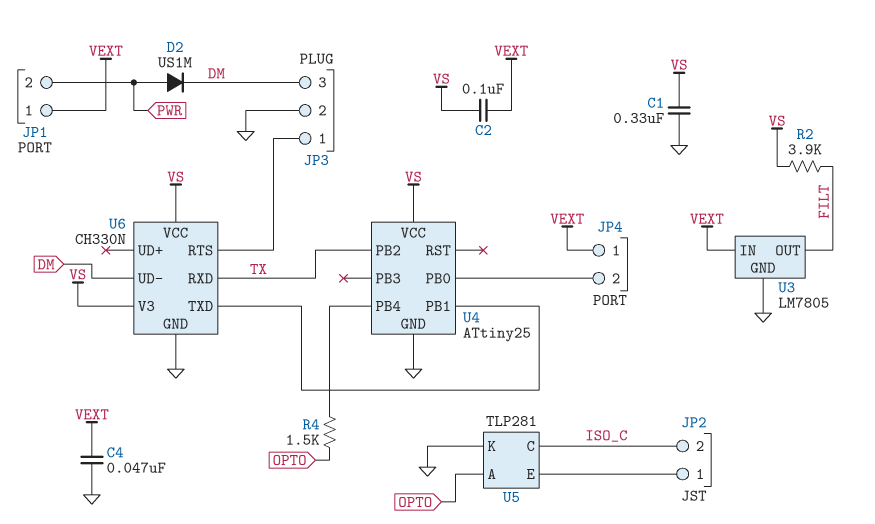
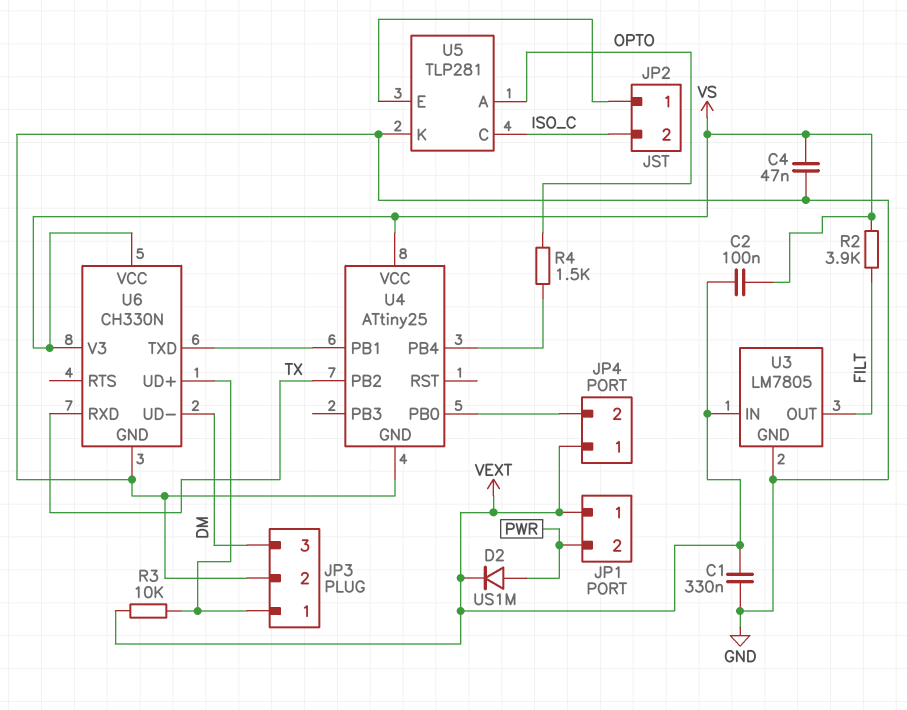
C1: 330nF (GND, VS) -> 330nF (GND, VEXT)
C4: 47nF (GND, VEXT) -> 47nF (GND, VS)
D2: diode US1M (A PWR, K DM) -> diode US1M (A PWR, K VEXT)
R3: none -> 10k (JP3/1, VEXT)
U6 pin RTS: JP3/1 -> none
U6 pin UD+: none -> JP3/1

